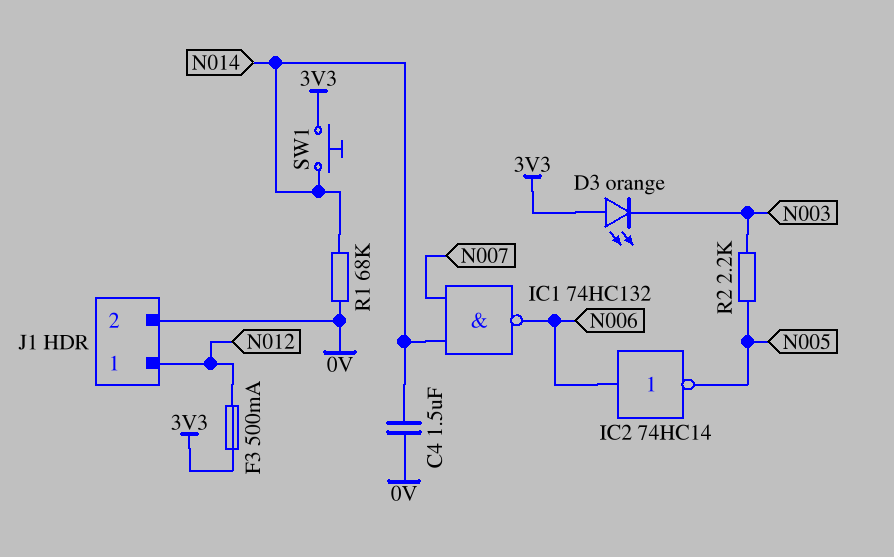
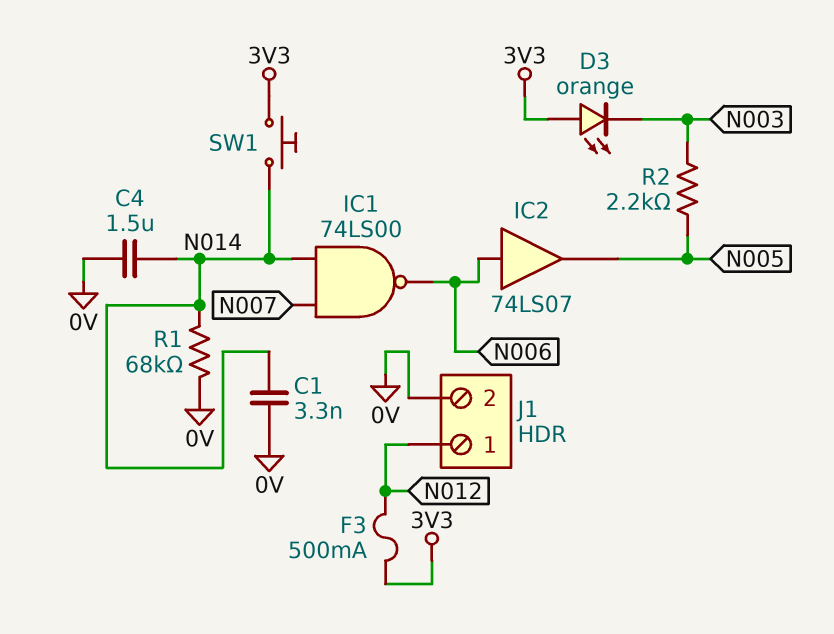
C1: none -> 3.3nF (0V, N014)
IC1: NAND 74HC132 (in N007, in N014, out N006) -> NAND 74LS00 (in N007, in N014, out N006)
IC2: NOT 74HC14 (in N006, out N005) -> buffer 74LS07 (in N006, out N005)

